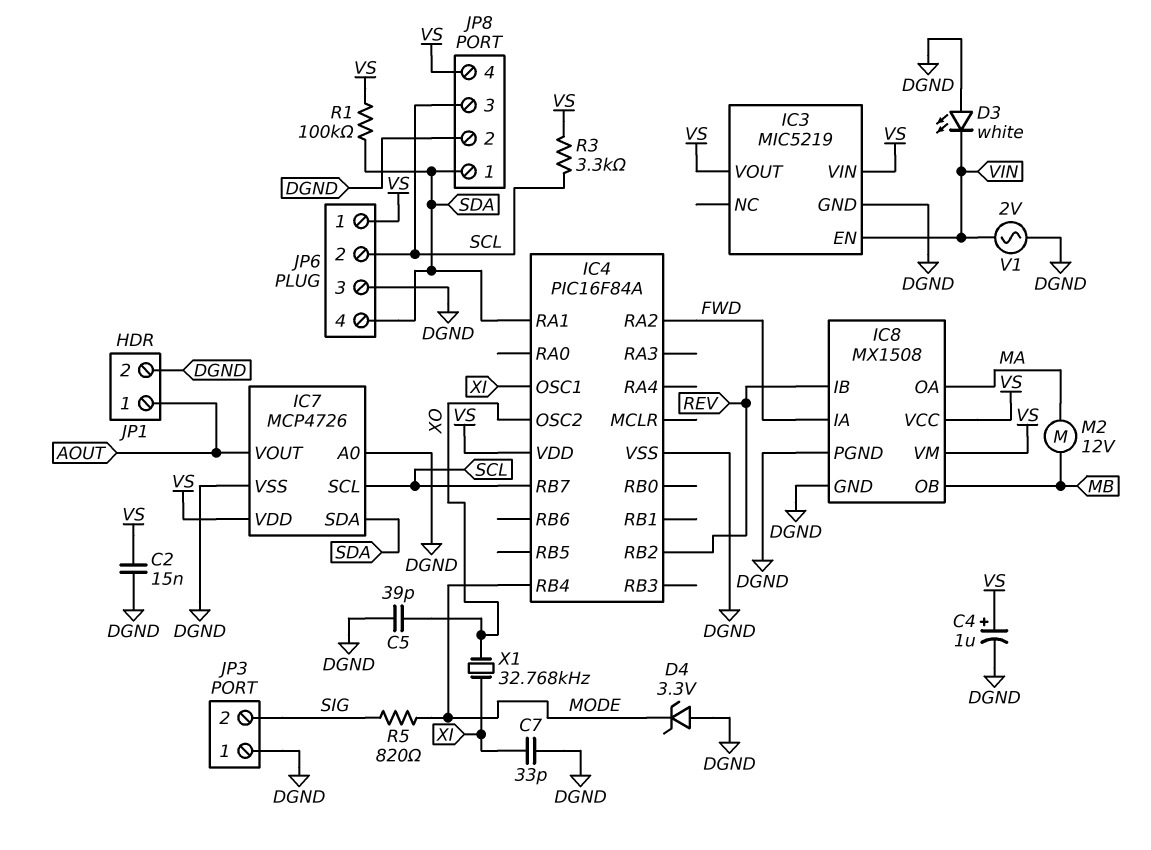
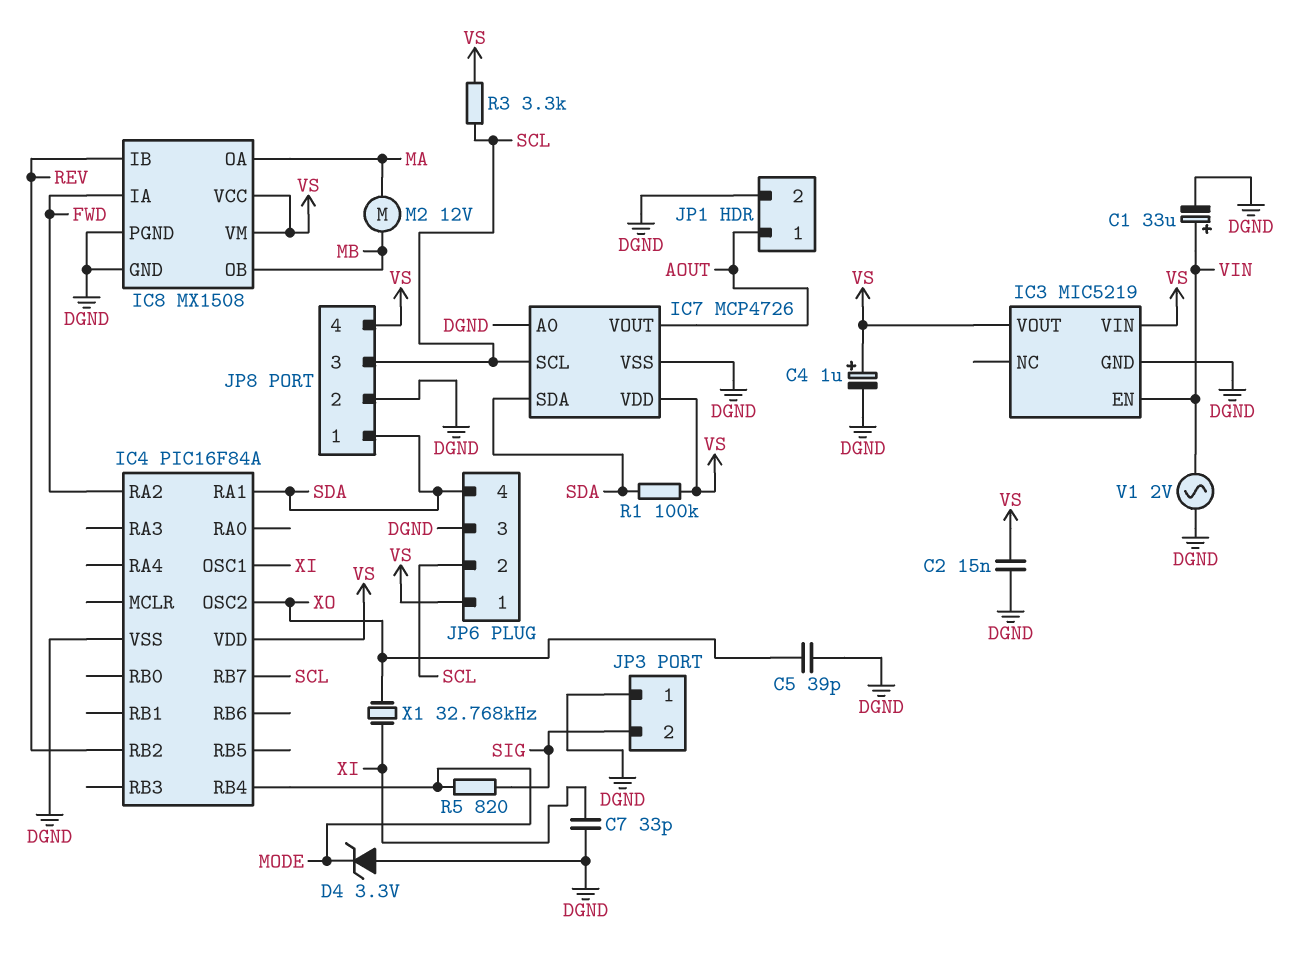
C1: none -> 33uF (plus VIN, minus DGND)
D3: LED white (A DGND, K VIN) -> none

